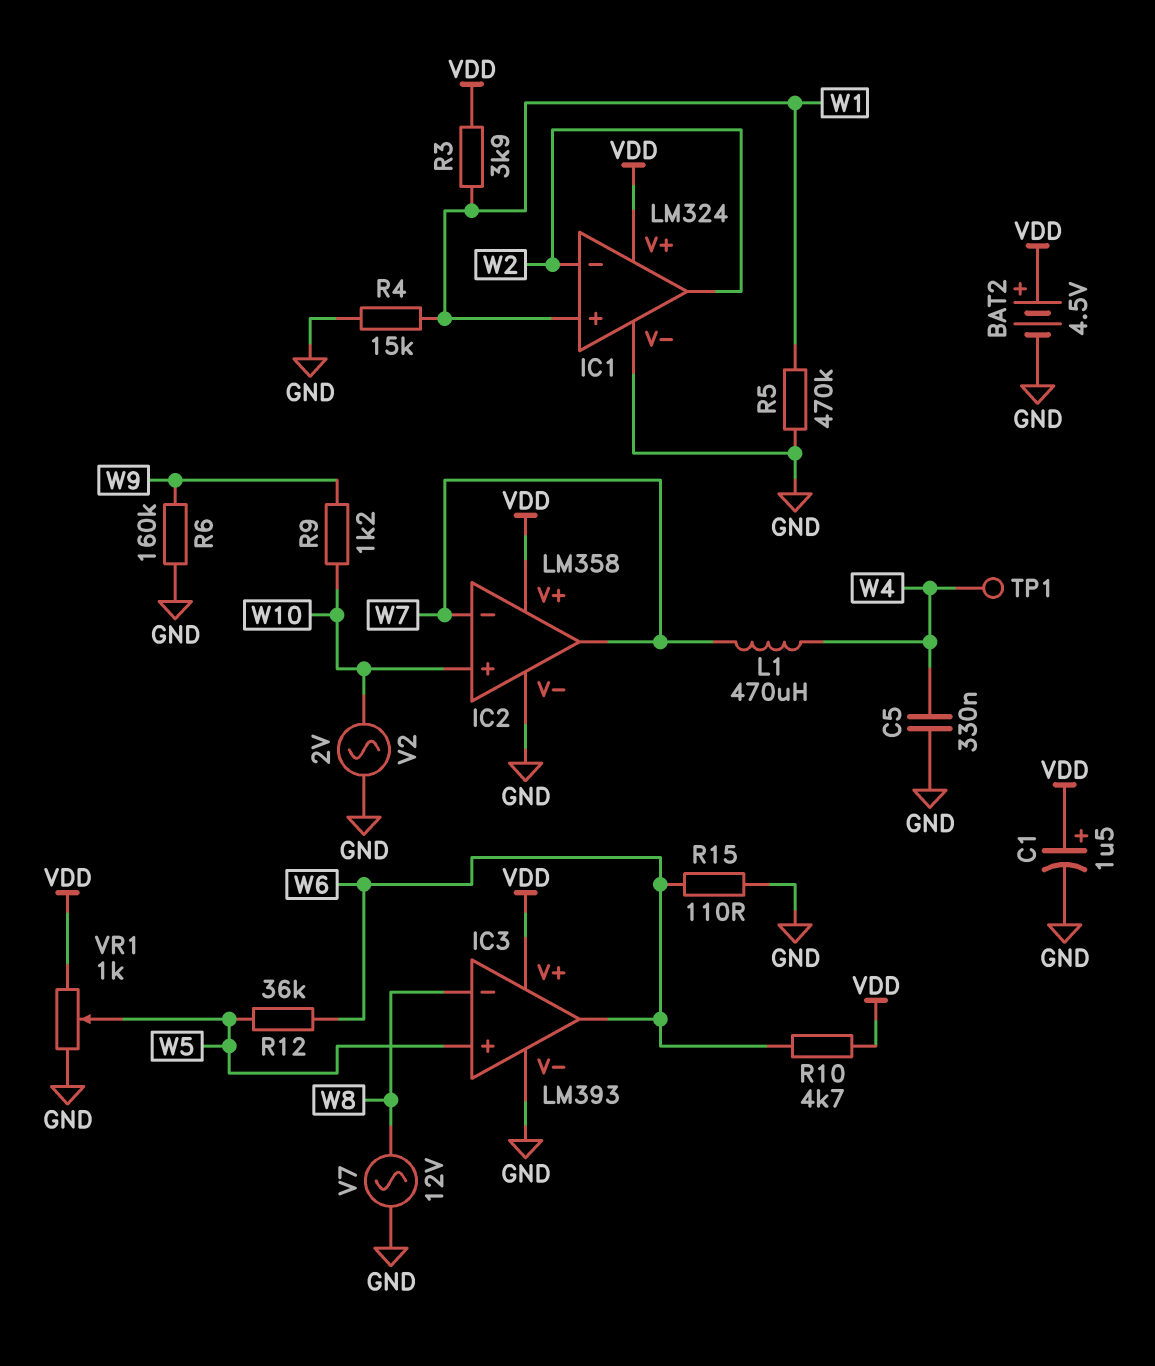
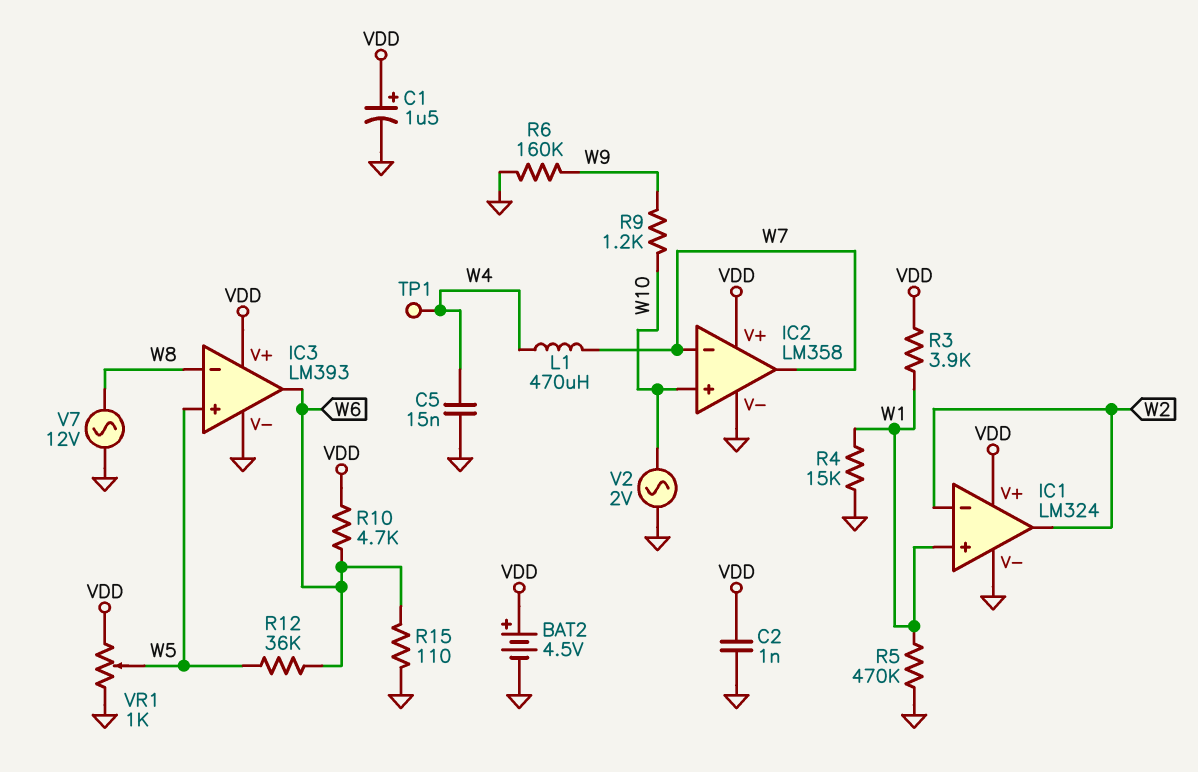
C2: none -> 1nF (GND, VDD)
C5: 330nF (GND, W4) -> 15nF (GND, W4)

